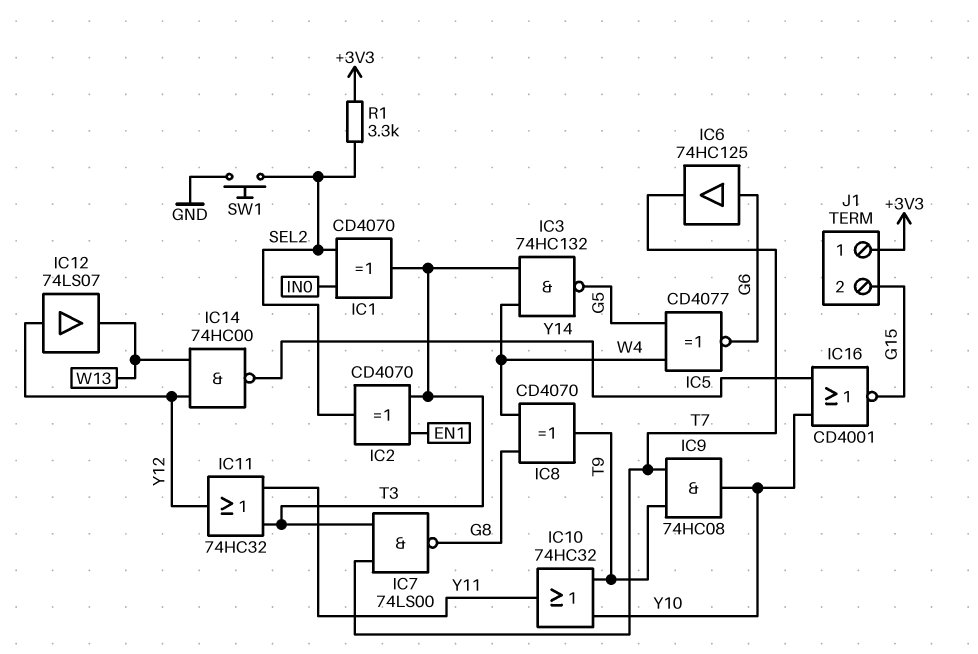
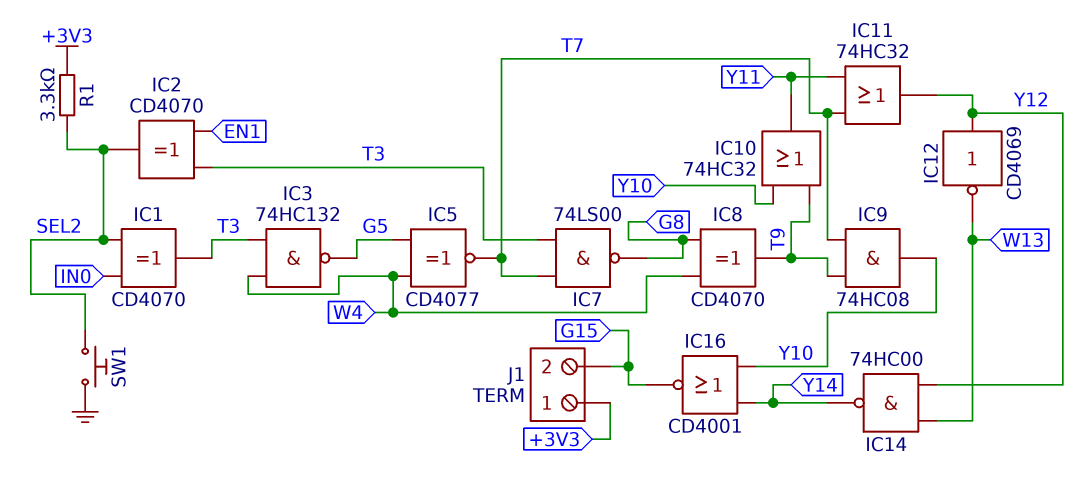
IC5: XNOR CD4077 (in G5, in W4, out G6) -> XNOR CD4077 (in G5, in W4, out T7)
IC6: buffer 74HC125 (in G6, out T7) -> none
IC11: OR 74HC32 (in T3, in Y11, out Y12) -> OR 74HC32 (in T7, in Y11, out Y12)
IC12: buffer 74LS07 (in Y12, out W13) -> NOT CD4069 (in Y12, out W13)

